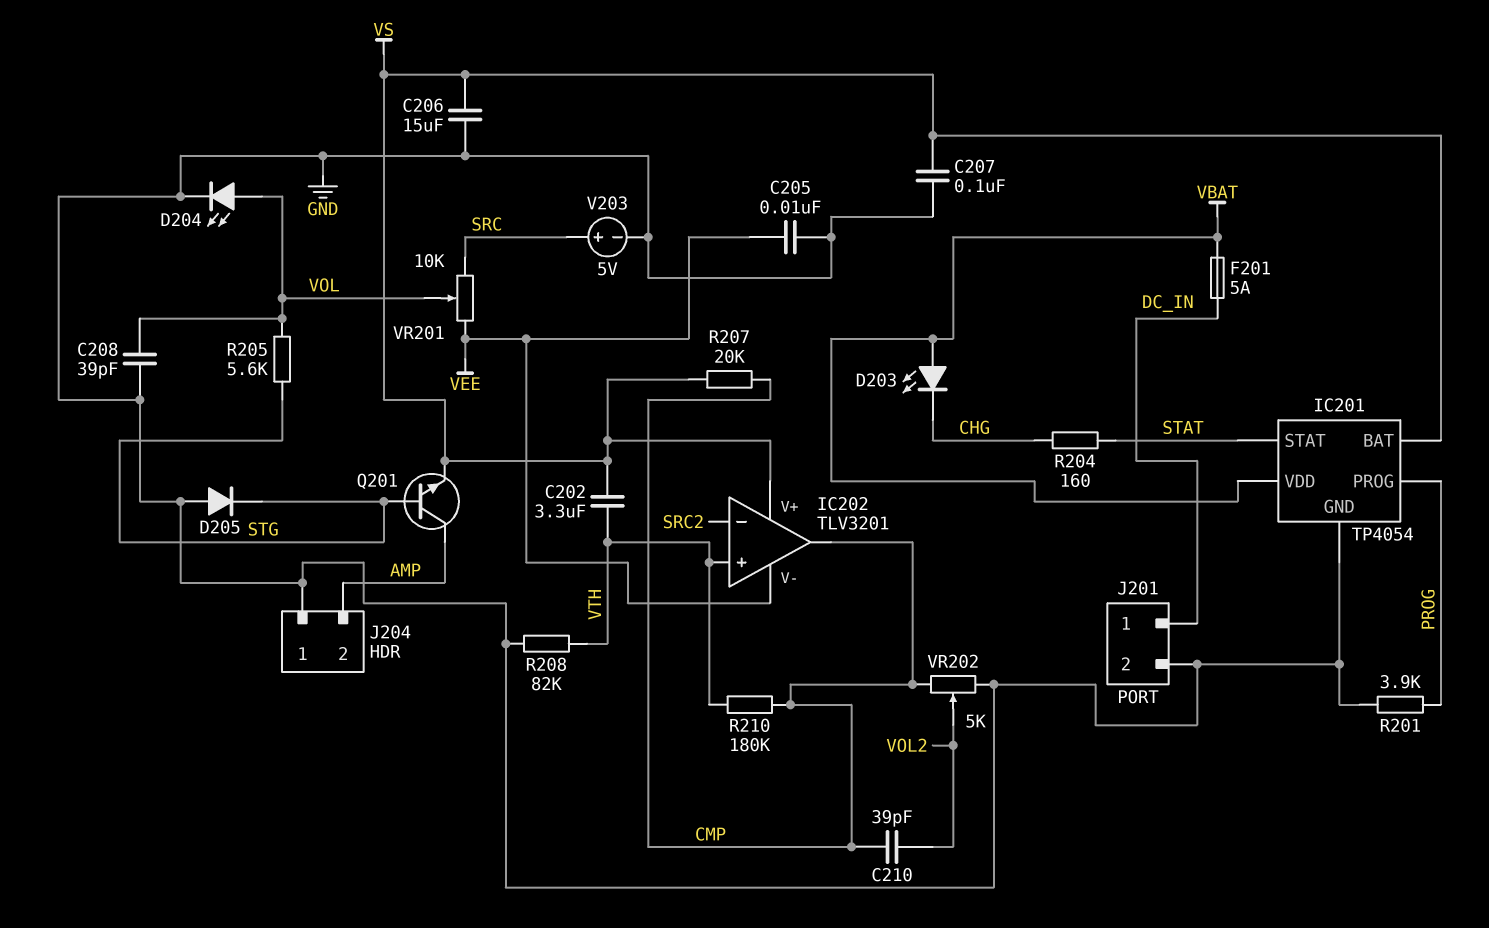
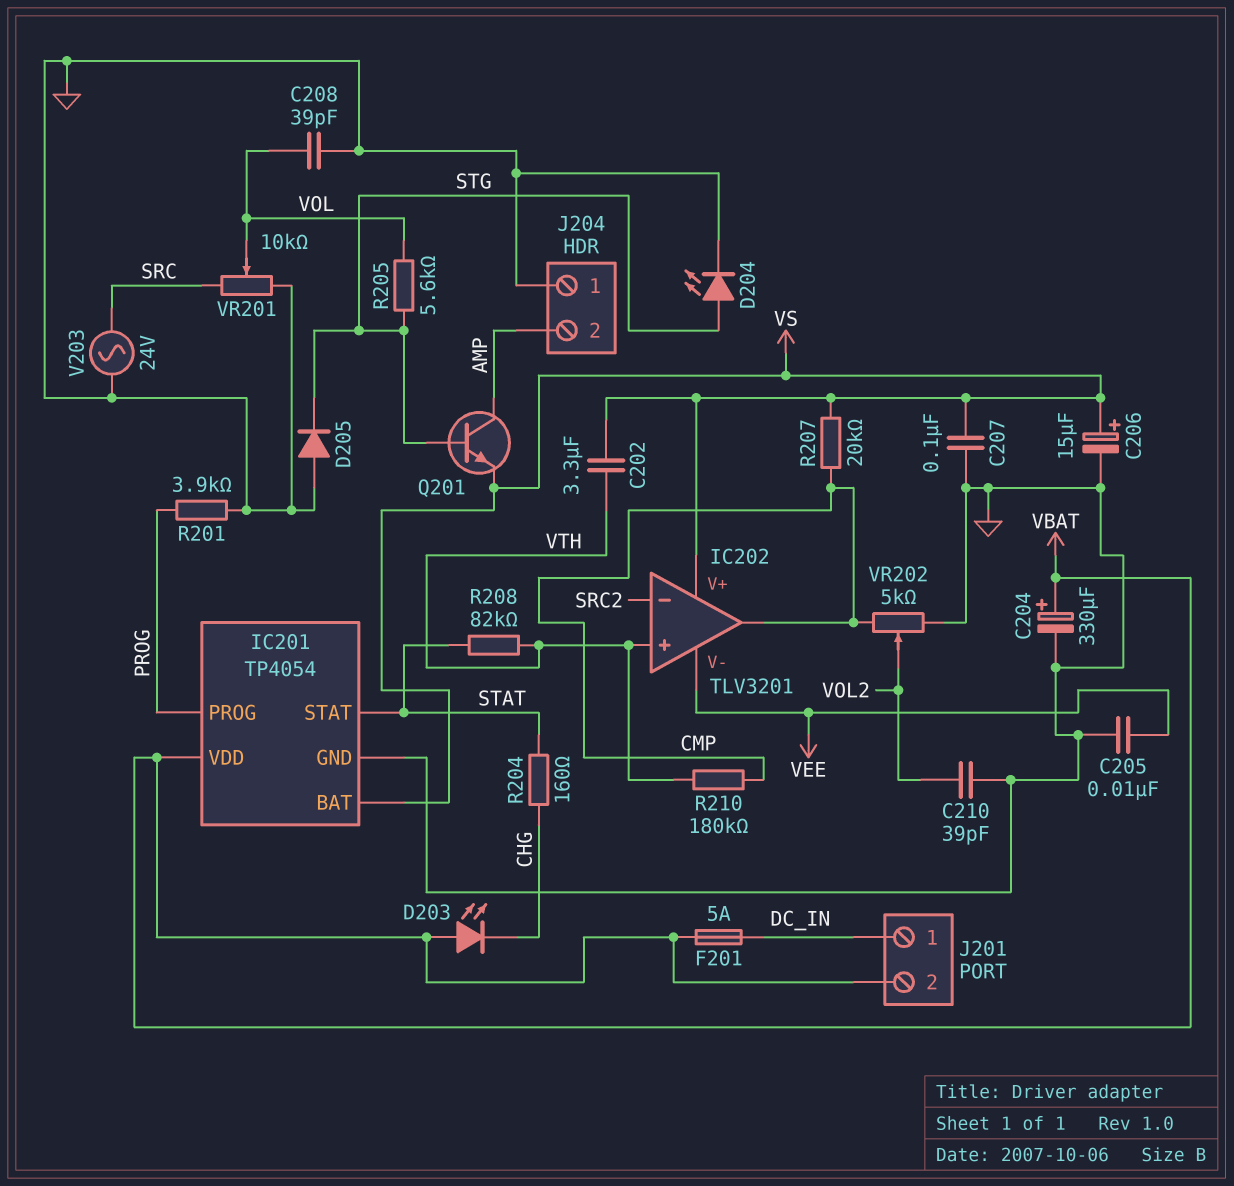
C204: none -> 330uF (plus VBAT, minus GND)
C206: 15uF (GND, VS) -> 15uF (plus VS, minus GND)
C210: 39pF (CMP, VOL2) -> 39pF (GND, VOL2)
D204: LED (A VOL, K GND) -> LED (A STG, K GND)
J201 pin 2: GND -> VBAT
R208: 82k (GND, VTH) -> 82k (STAT, VTH)
V203: 5V (plus SRC, minus GND) -> AC 24V (GND, SRC)
VR201: 10k (SRC, VEE, wiper VOL) -> 10k (GND, SRC, wiper VOL)

